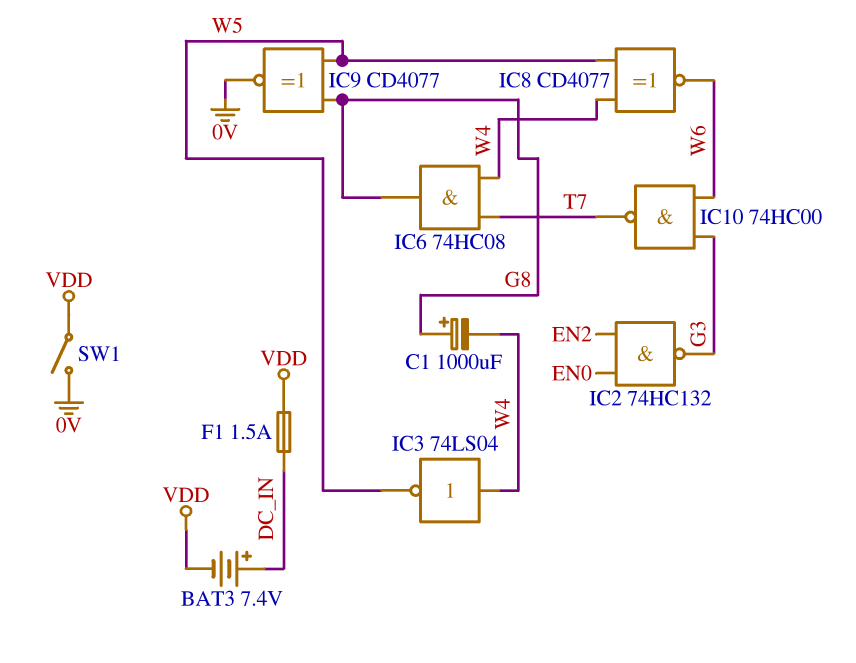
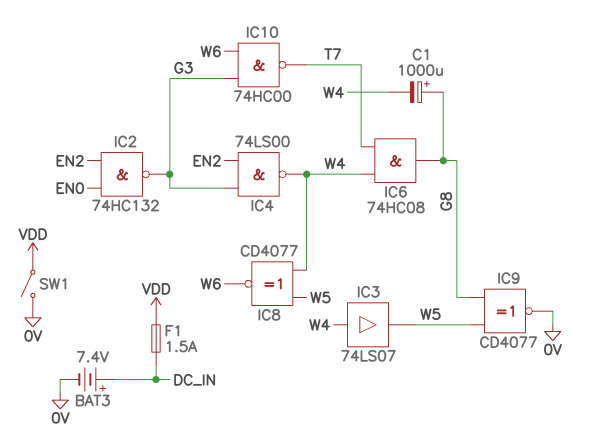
BAT3: 7.4V (plus DC_IN, minus VDD) -> 7.4V (plus DC_IN, minus 0V)
IC3: NOT 74LS04 (in W4, out W5) -> buffer 74LS07 (in W4, out W5)
IC4: none -> NAND 74LS00 (in EN2, in G3, out W4)

